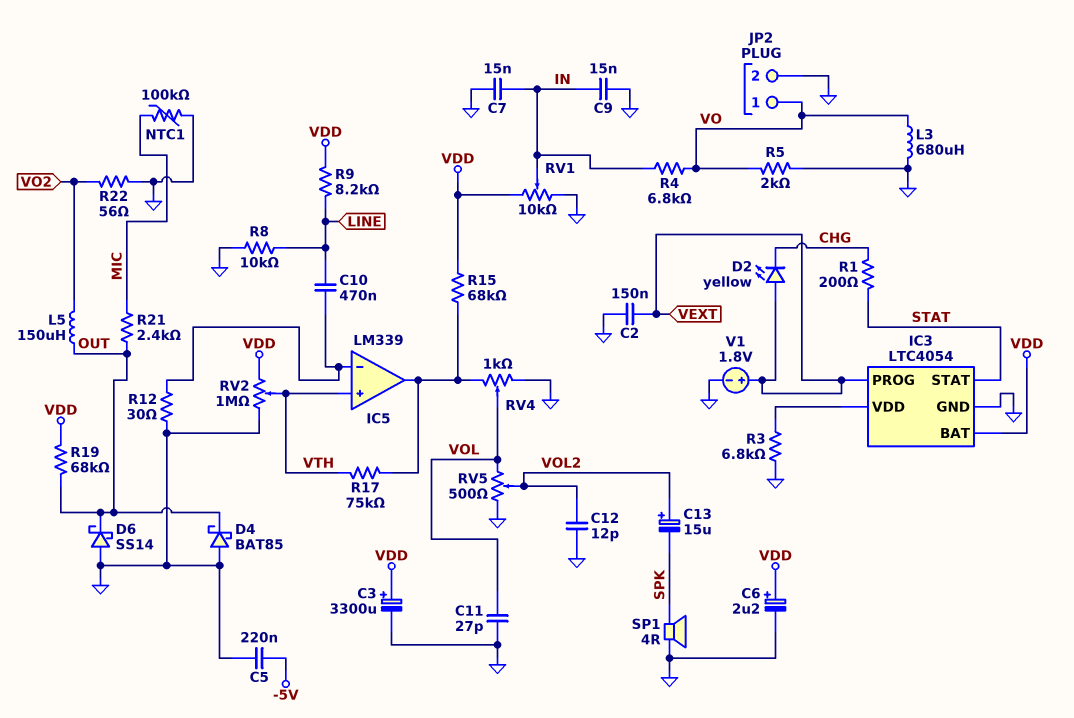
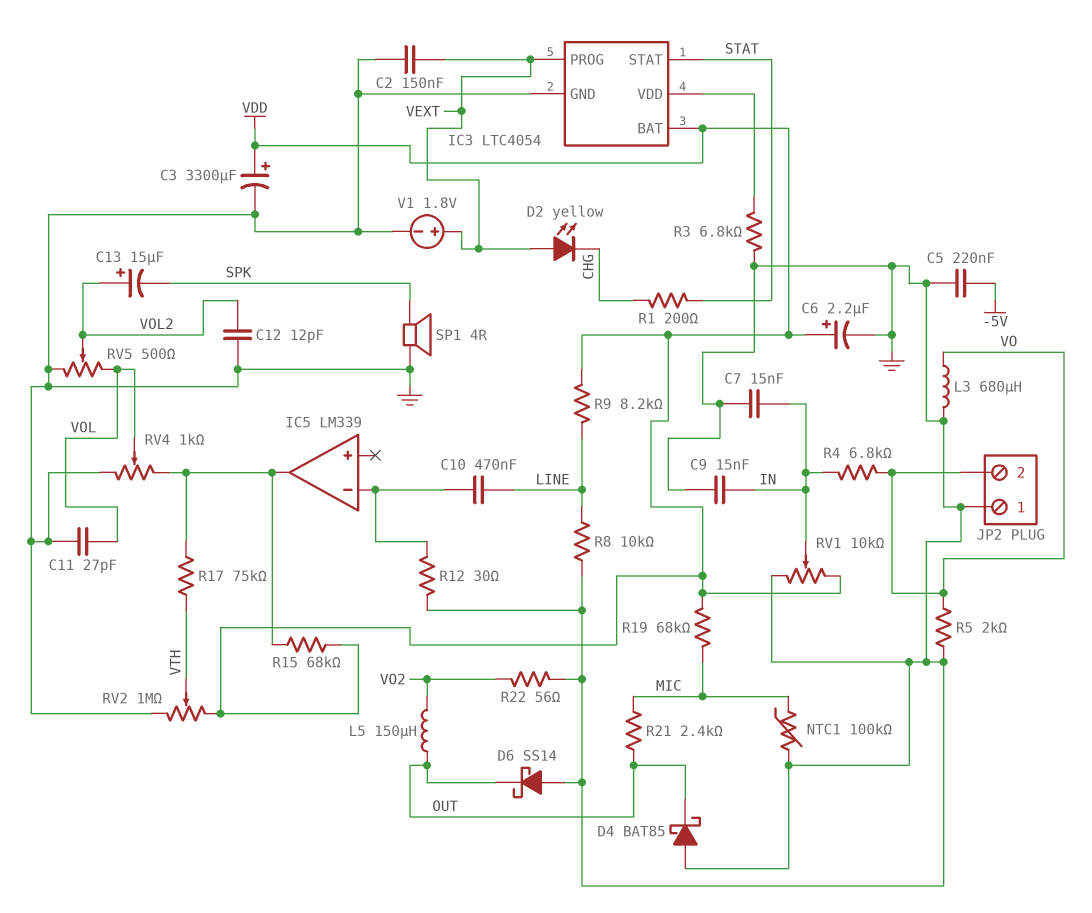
IC5 pin in+: VTH -> none
JP2 pin 1: VO -> GND
JP2 pin 2: GND -> VO
R19: 68k (OUT, VDD) -> 68k (MIC, VDD)

